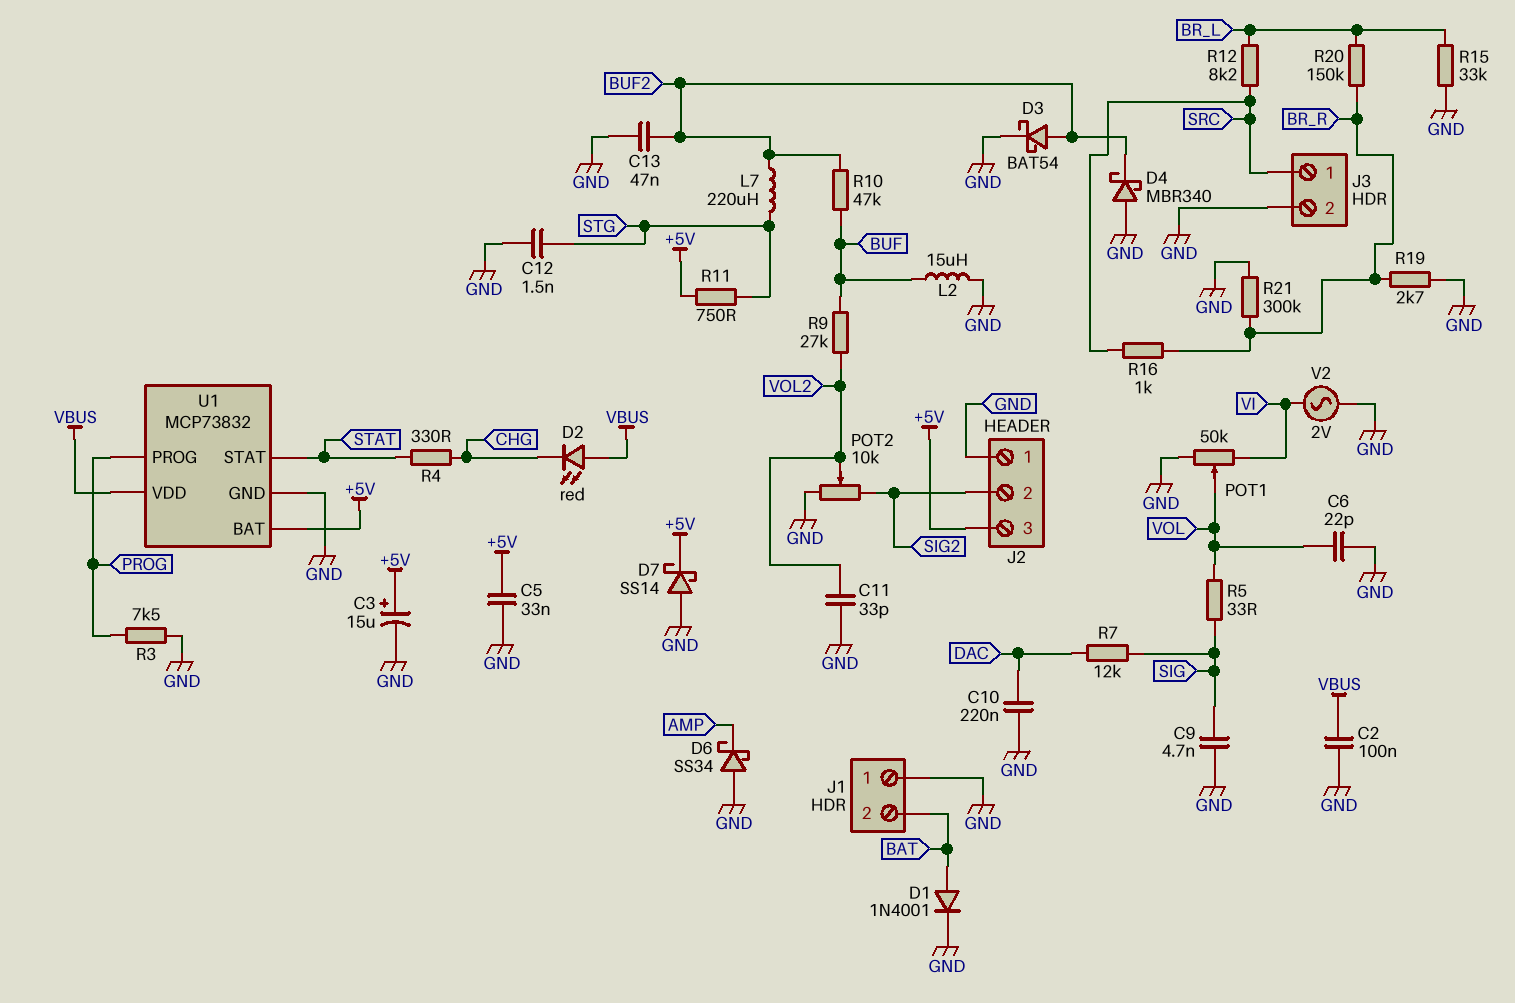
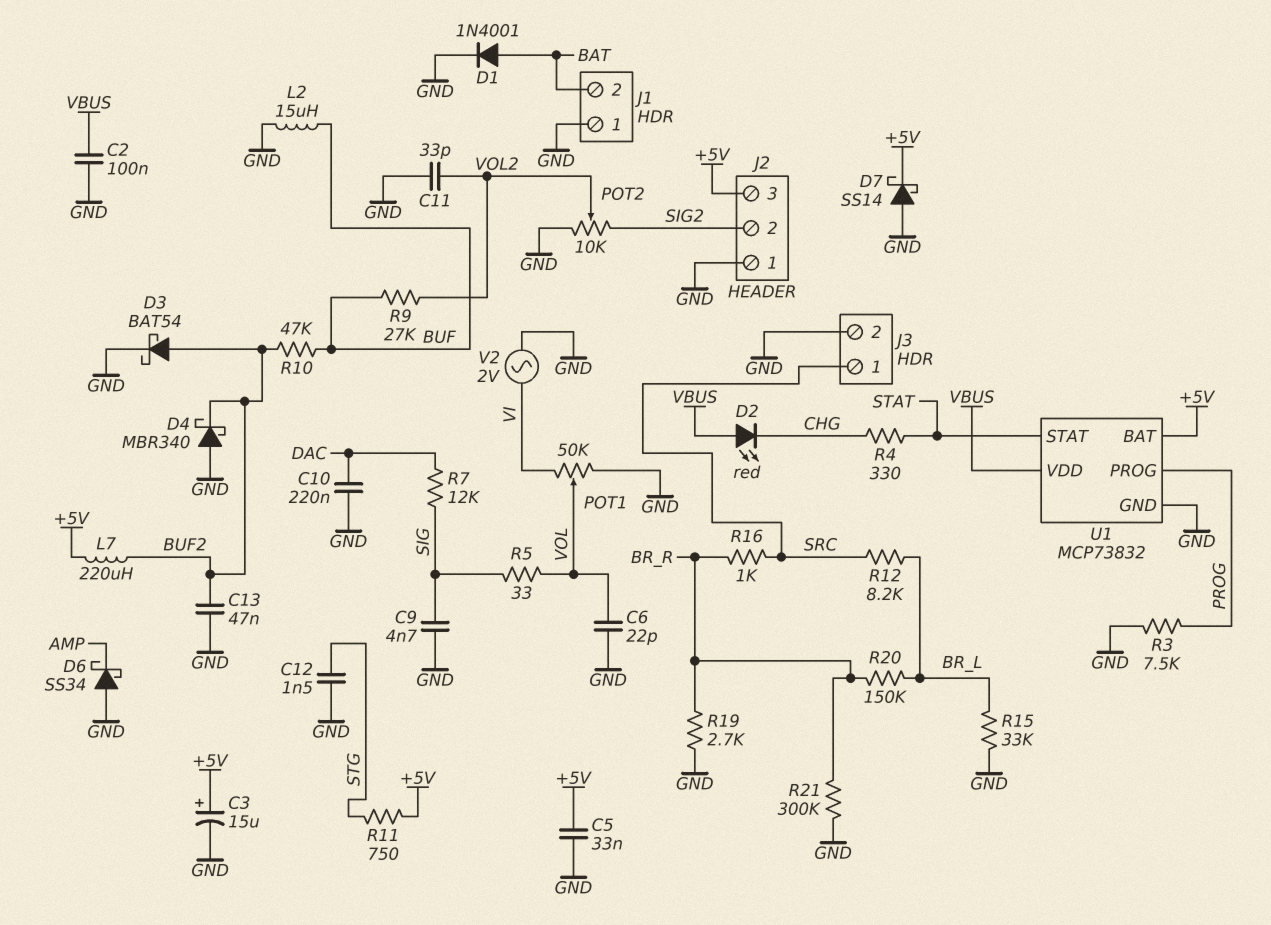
L7: 220uH (BUF2, STG) -> 220uH (+5V, BUF2)

